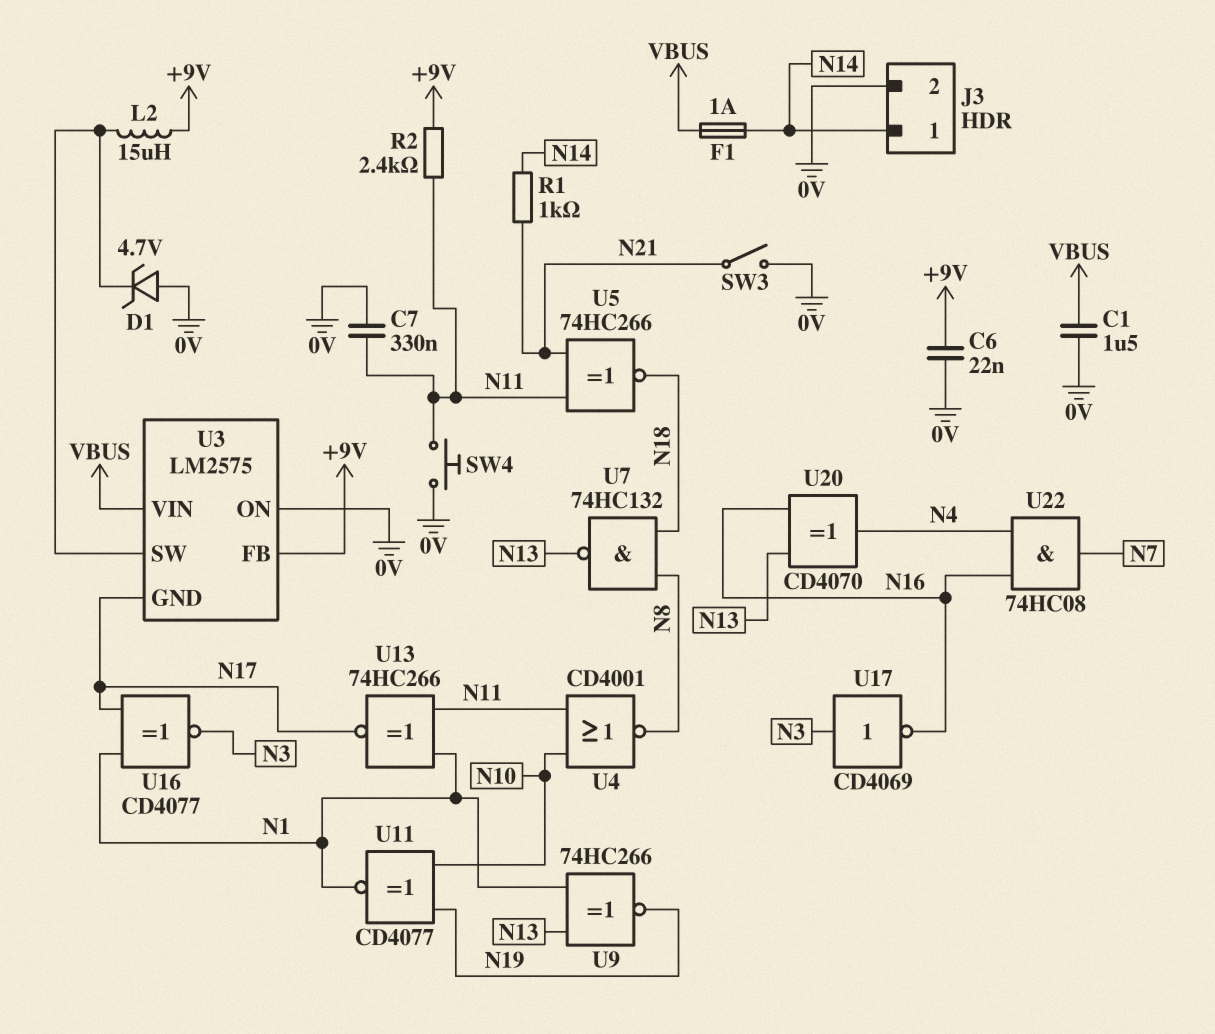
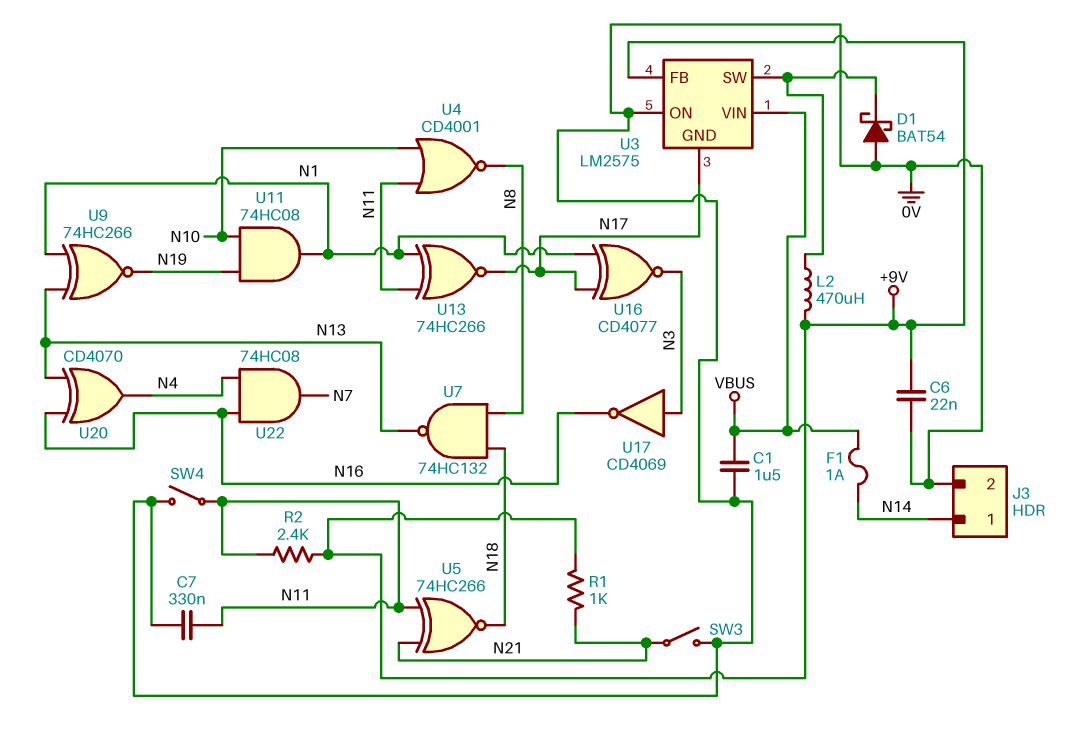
D1: zener 4.7V (A 0V, K U3/SW) -> schottky BAT54 (A 0V, K U3/SW)
L2: 15uH (+9V, U3/SW) -> 470uH (+9V, U3/SW)
R1: 1k (N14, N21) -> 1k (+9V, N21)
SW4: button (0V, N11) -> switch (0V, N11)
U11: XNOR CD4077 (in N10, in N19, out N1) -> AND 74HC08 (in N10, in N19, out N1)

